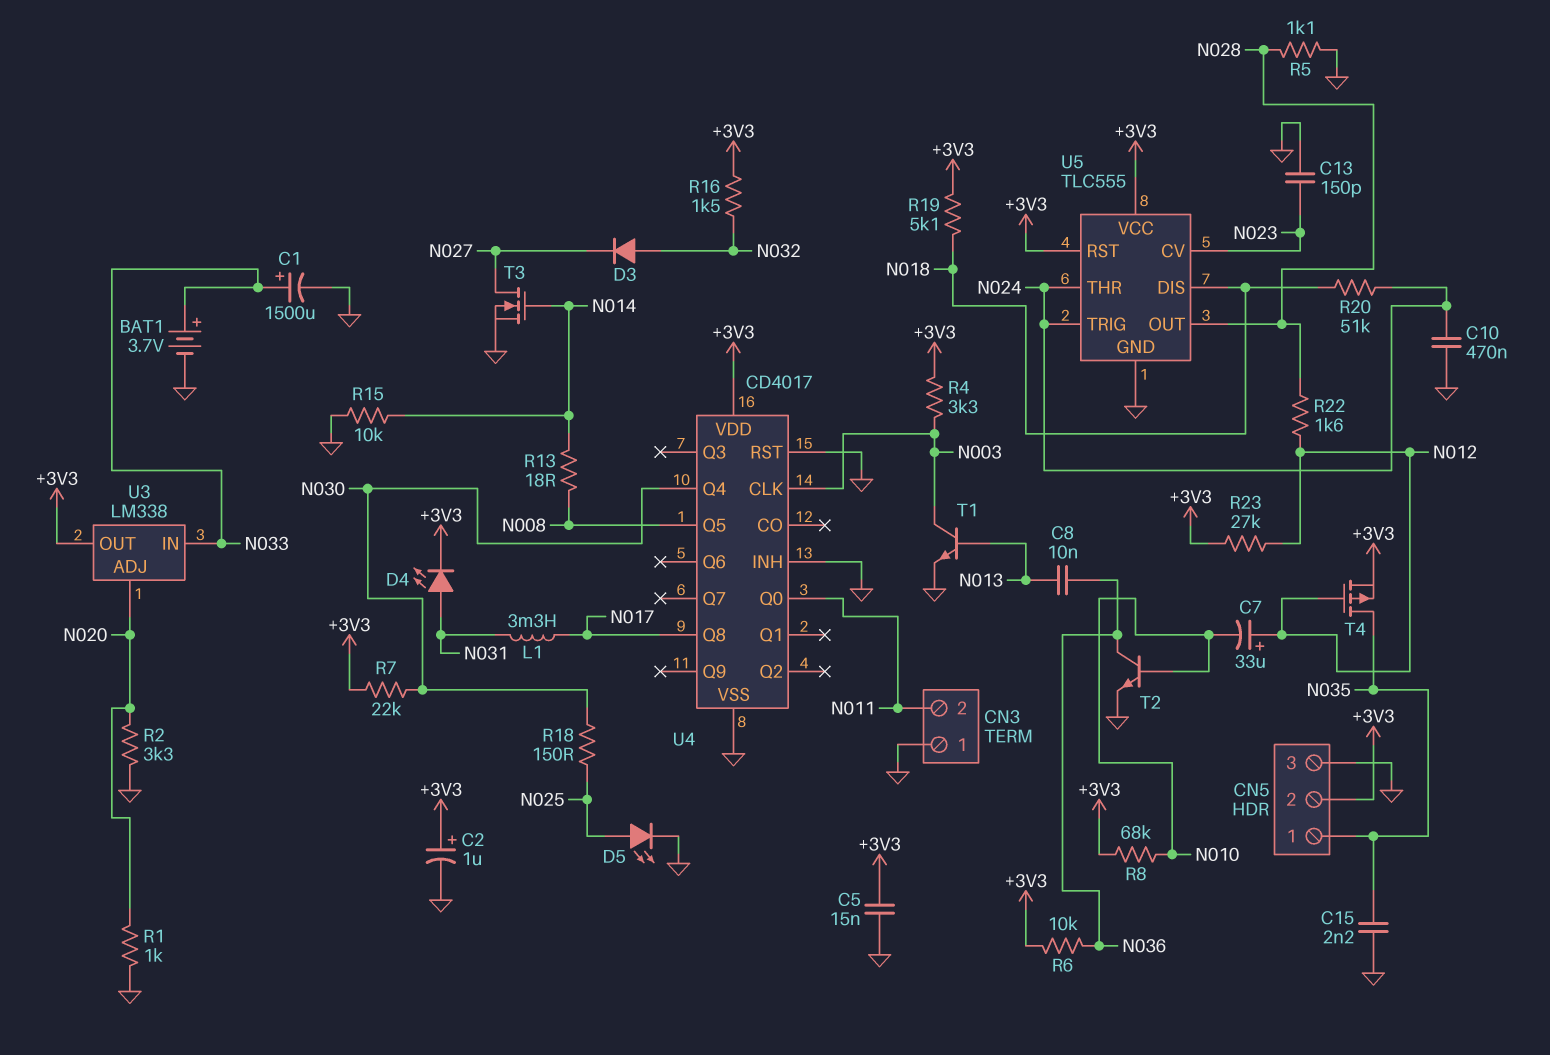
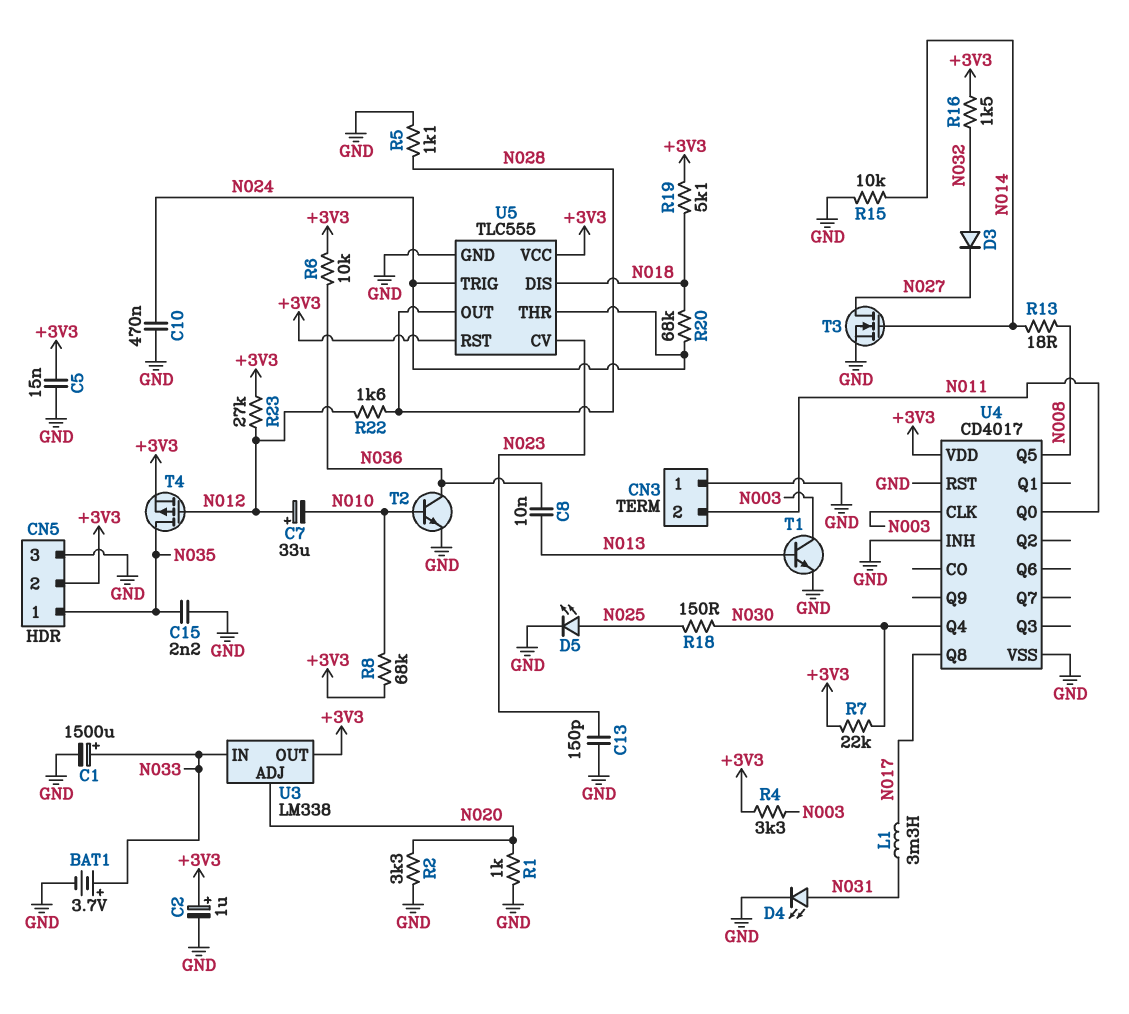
D4: LED (A N031, K +3V3) -> LED (A N031, K GND)
R20: 51k (N018, N024) -> 68k (N018, N024)

